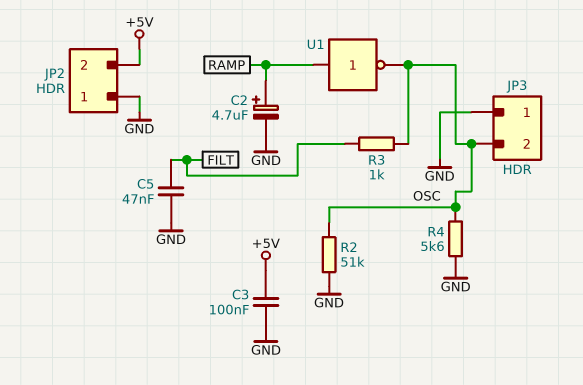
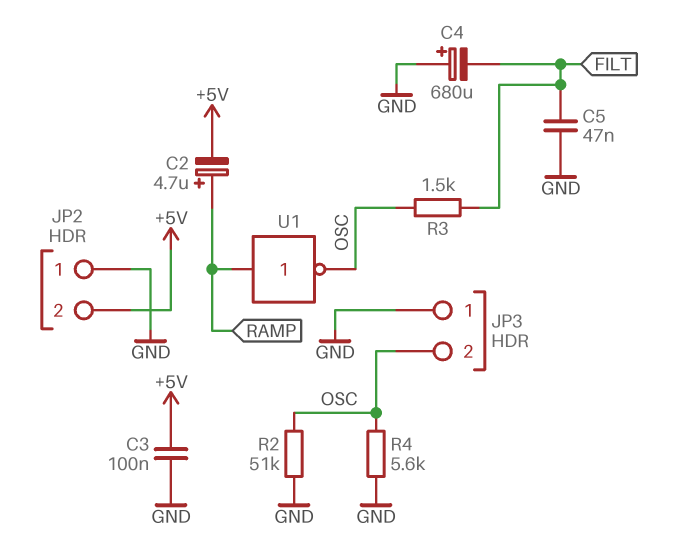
C2: 4.7uF (plus RAMP, minus GND) -> 4.7uF (plus RAMP, minus +5V)
C4: none -> 680uF (plus GND, minus FILT)
R3: 1k (FILT, OSC) -> 1.5k (FILT, OSC)

